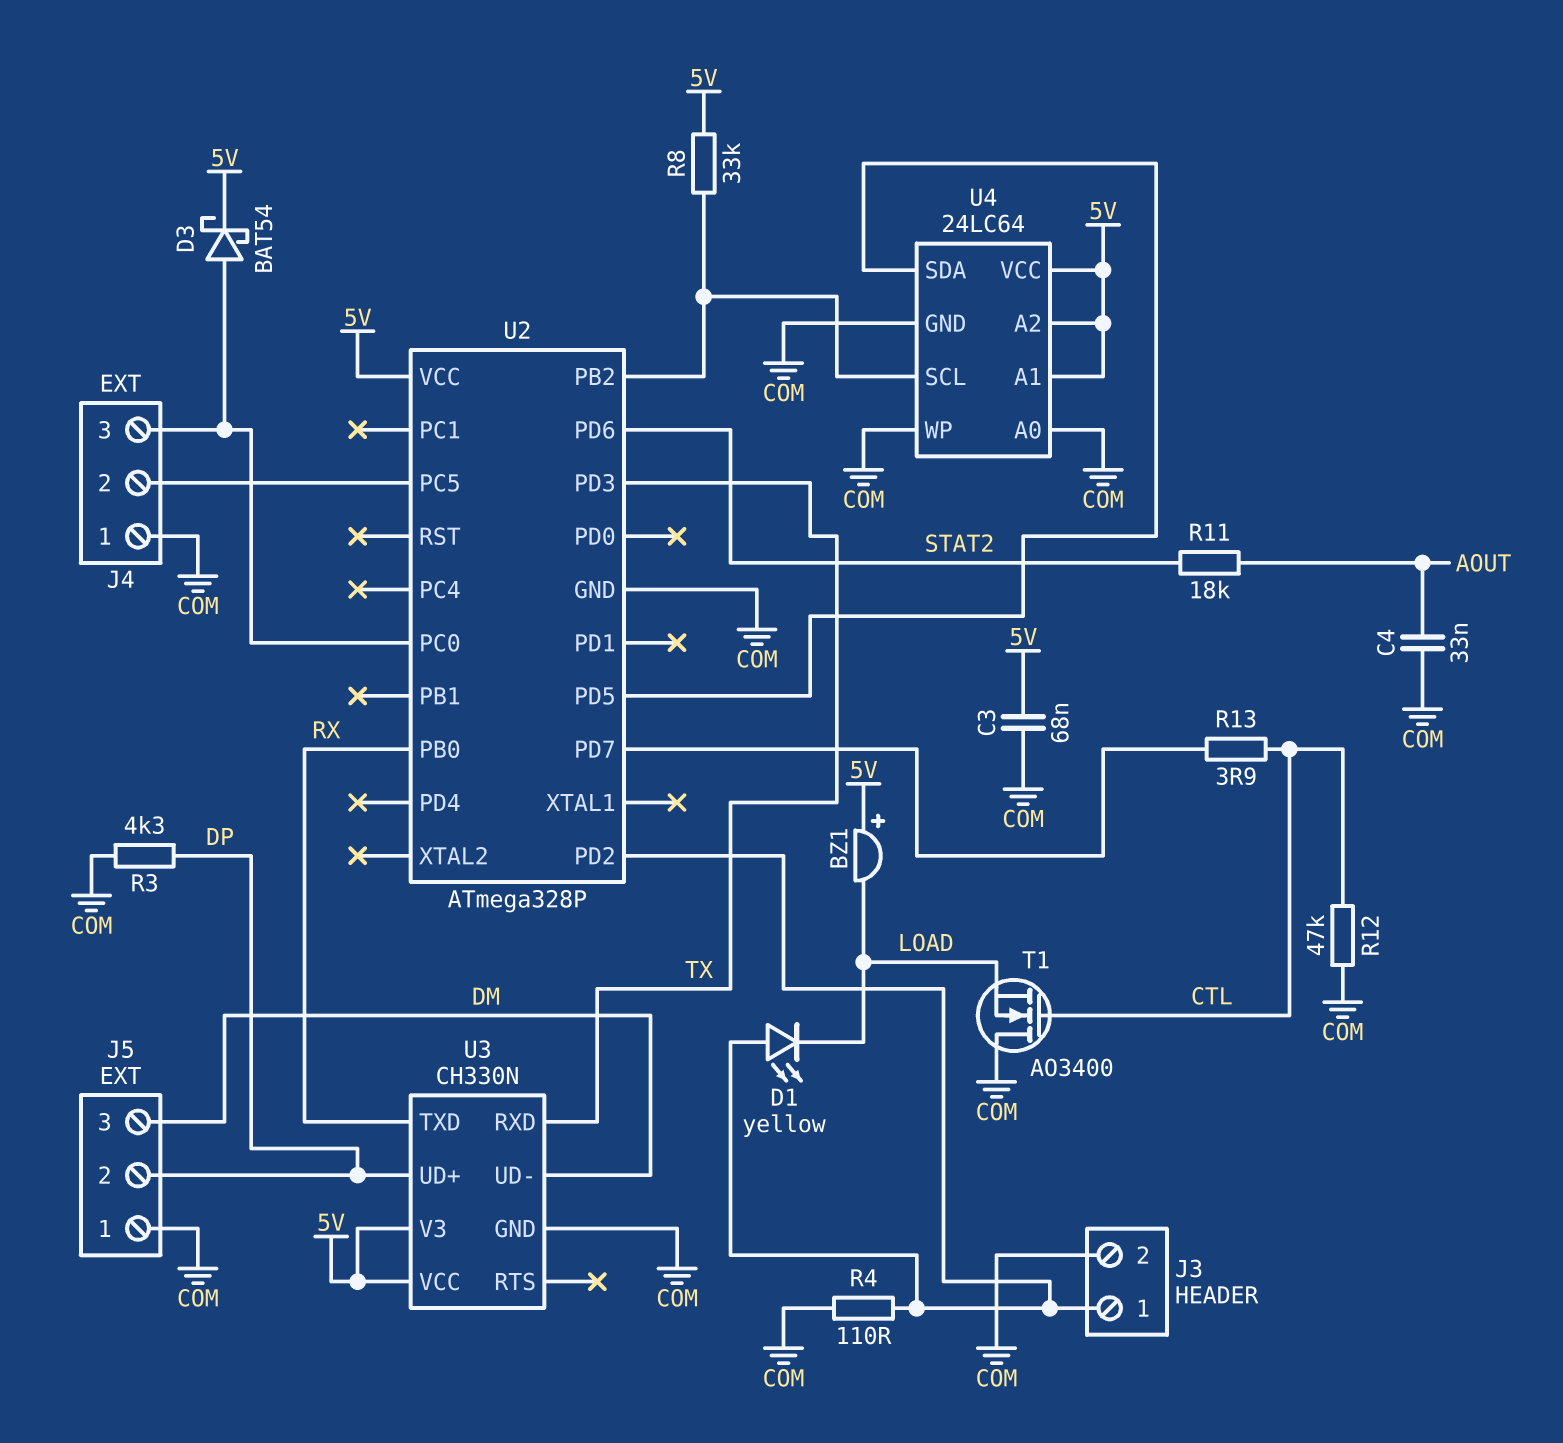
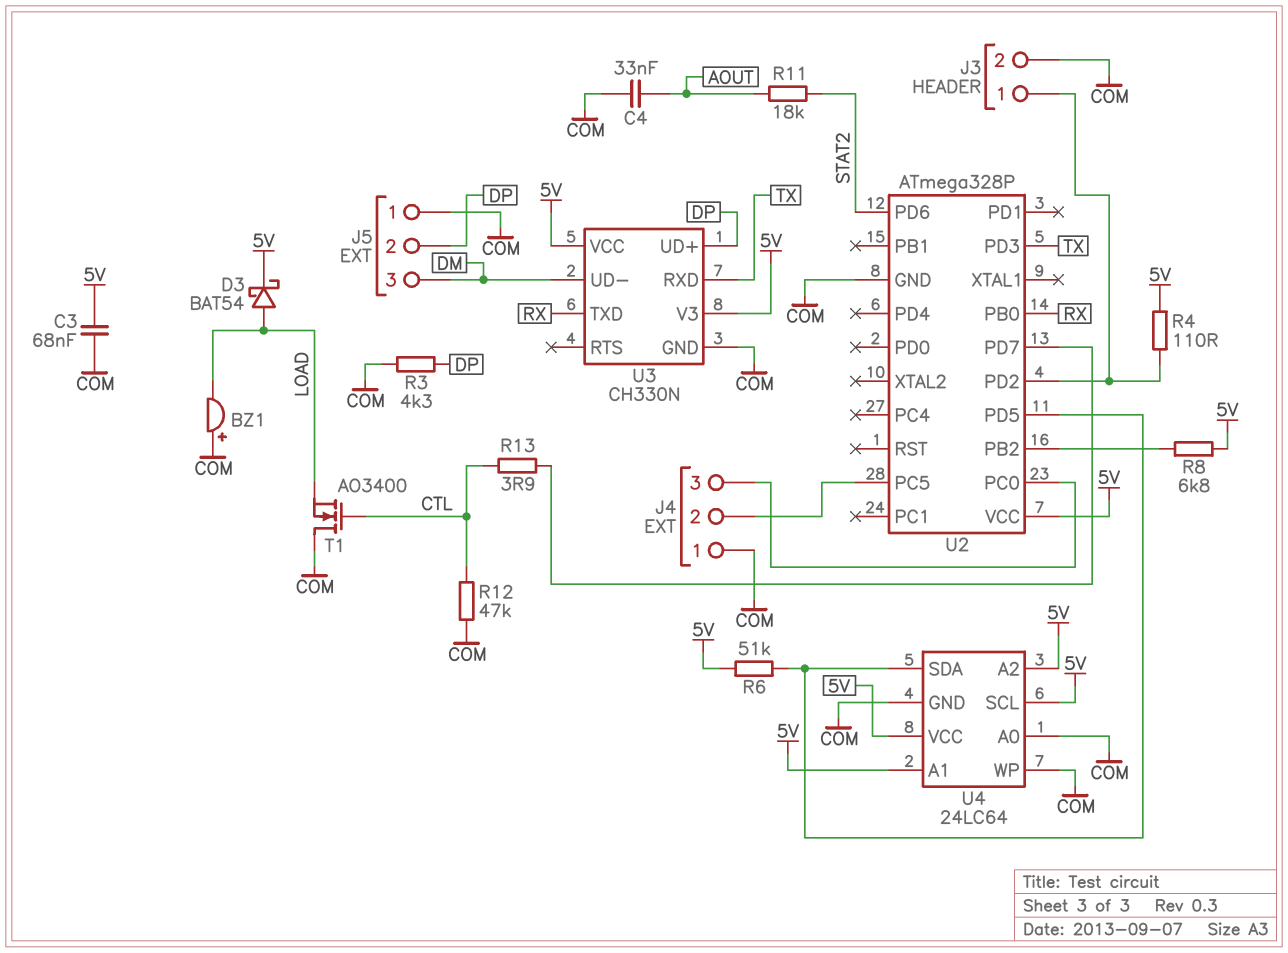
BZ1: buzzer (plus 5V, minus LOAD) -> buzzer (plus COM, minus LOAD)
D1: LED yellow (A J3/1, K LOAD) -> none
D3: schottky BAT54 (A J4/3, K 5V) -> schottky BAT54 (A LOAD, K 5V)
R4: 110 (COM, J3/1) -> 110 (5V, J3/1)
R6: none -> 51k (5V, U2/PD5)
R8: 33k (5V, U2/PB2) -> 6.8k (5V, U2/PB2)
U4 pin SCL: U2/PB2 -> 5V

